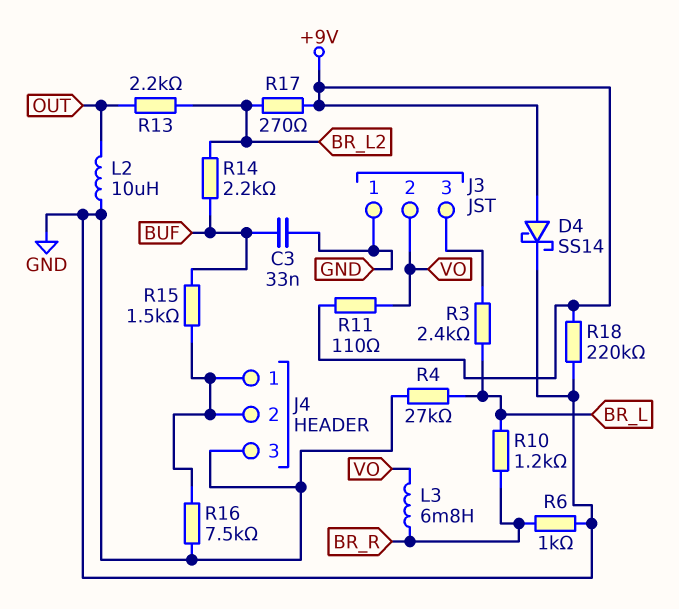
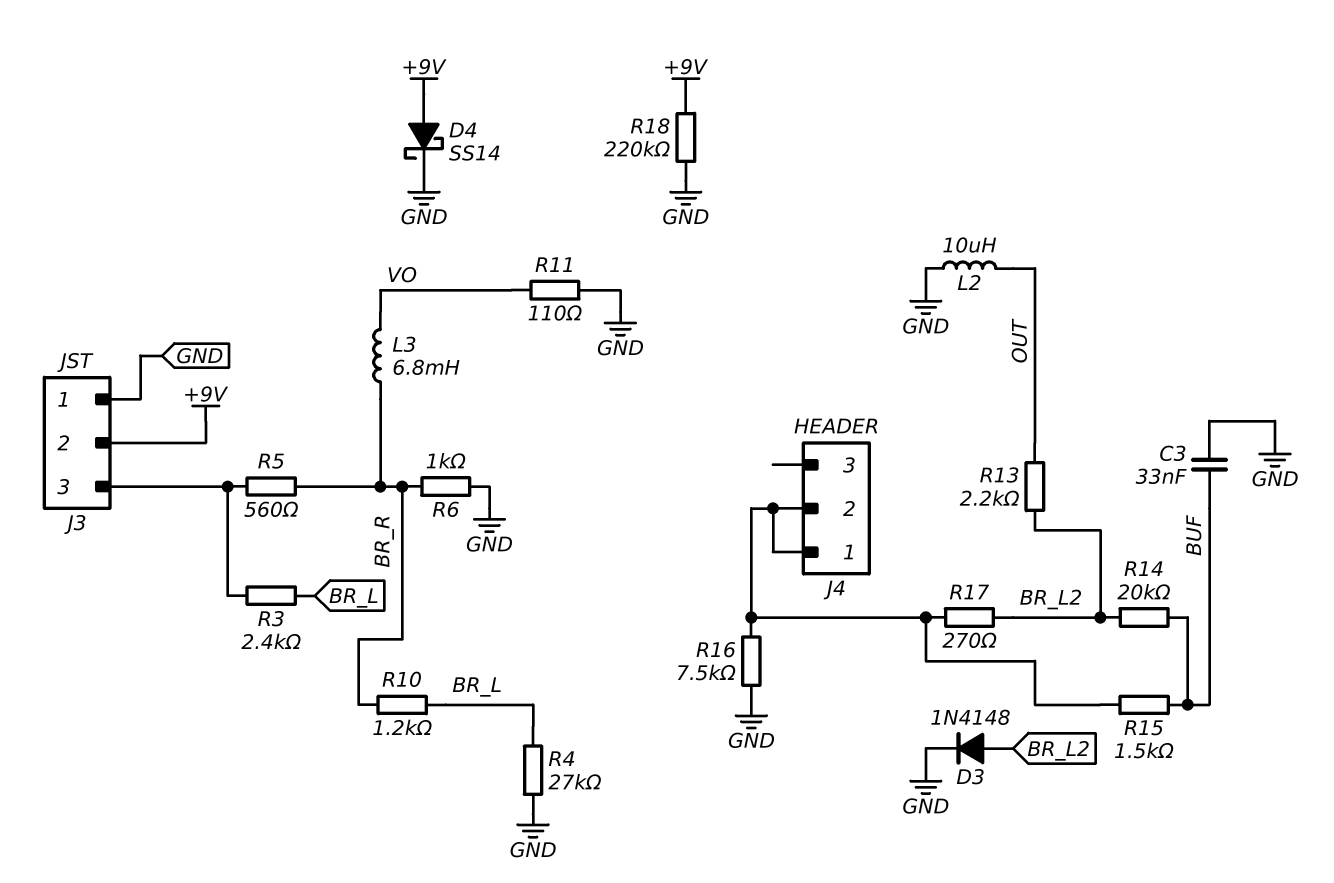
D3: none -> diode 1N4148 (A BR_L2, K GND)
J3 pin 2: VO -> +9V
J4 pin 3: GND -> none
R5: none -> 560 (BR_R, J3/3)
R11: 110 (+9V, VO) -> 110 (GND, VO)
R14: 2.2k (BR_L2, BUF) -> 20k (BR_L2, BUF)
R17: 270 (+9V, BR_L2) -> 270 (BR_L2, J4/1)

